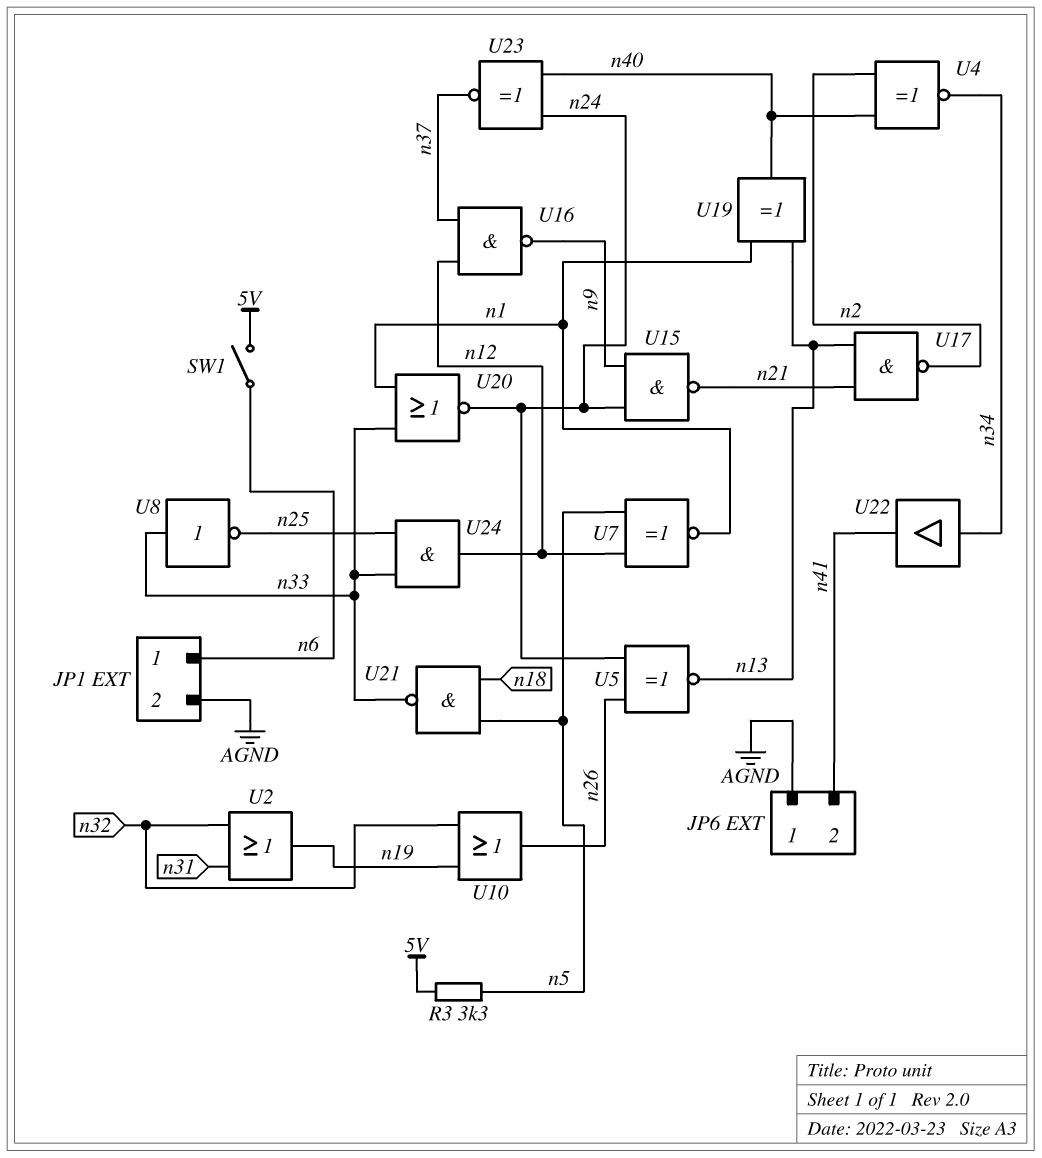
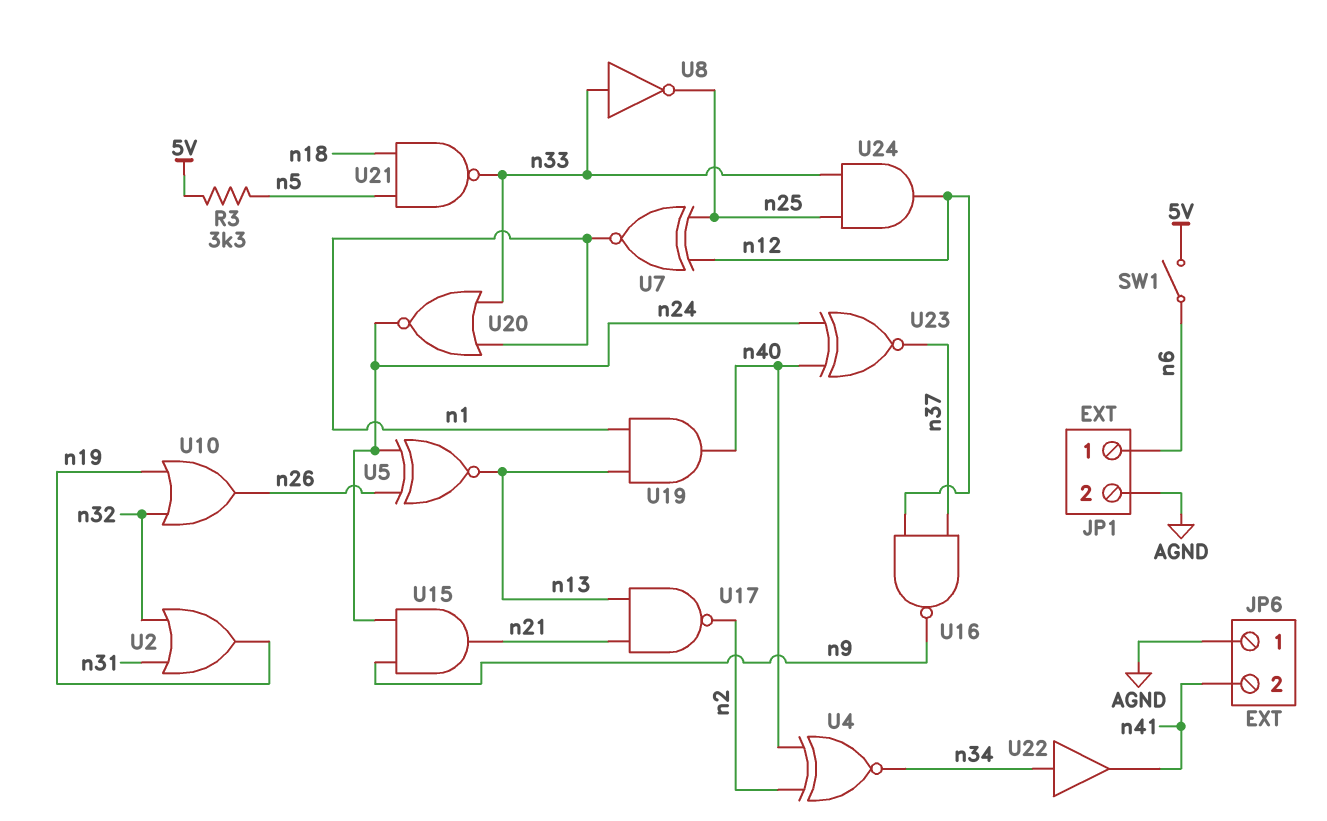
U7: XNOR (in n5, in n12, out n1) -> XNOR (in n12, in n25, out n1)
U15: NAND (in n9, in n24, out n21) -> AND (in n9, in n24, out n21)
U19: XOR (in n1, in n13, out n40) -> AND (in n1, in n13, out n40)

